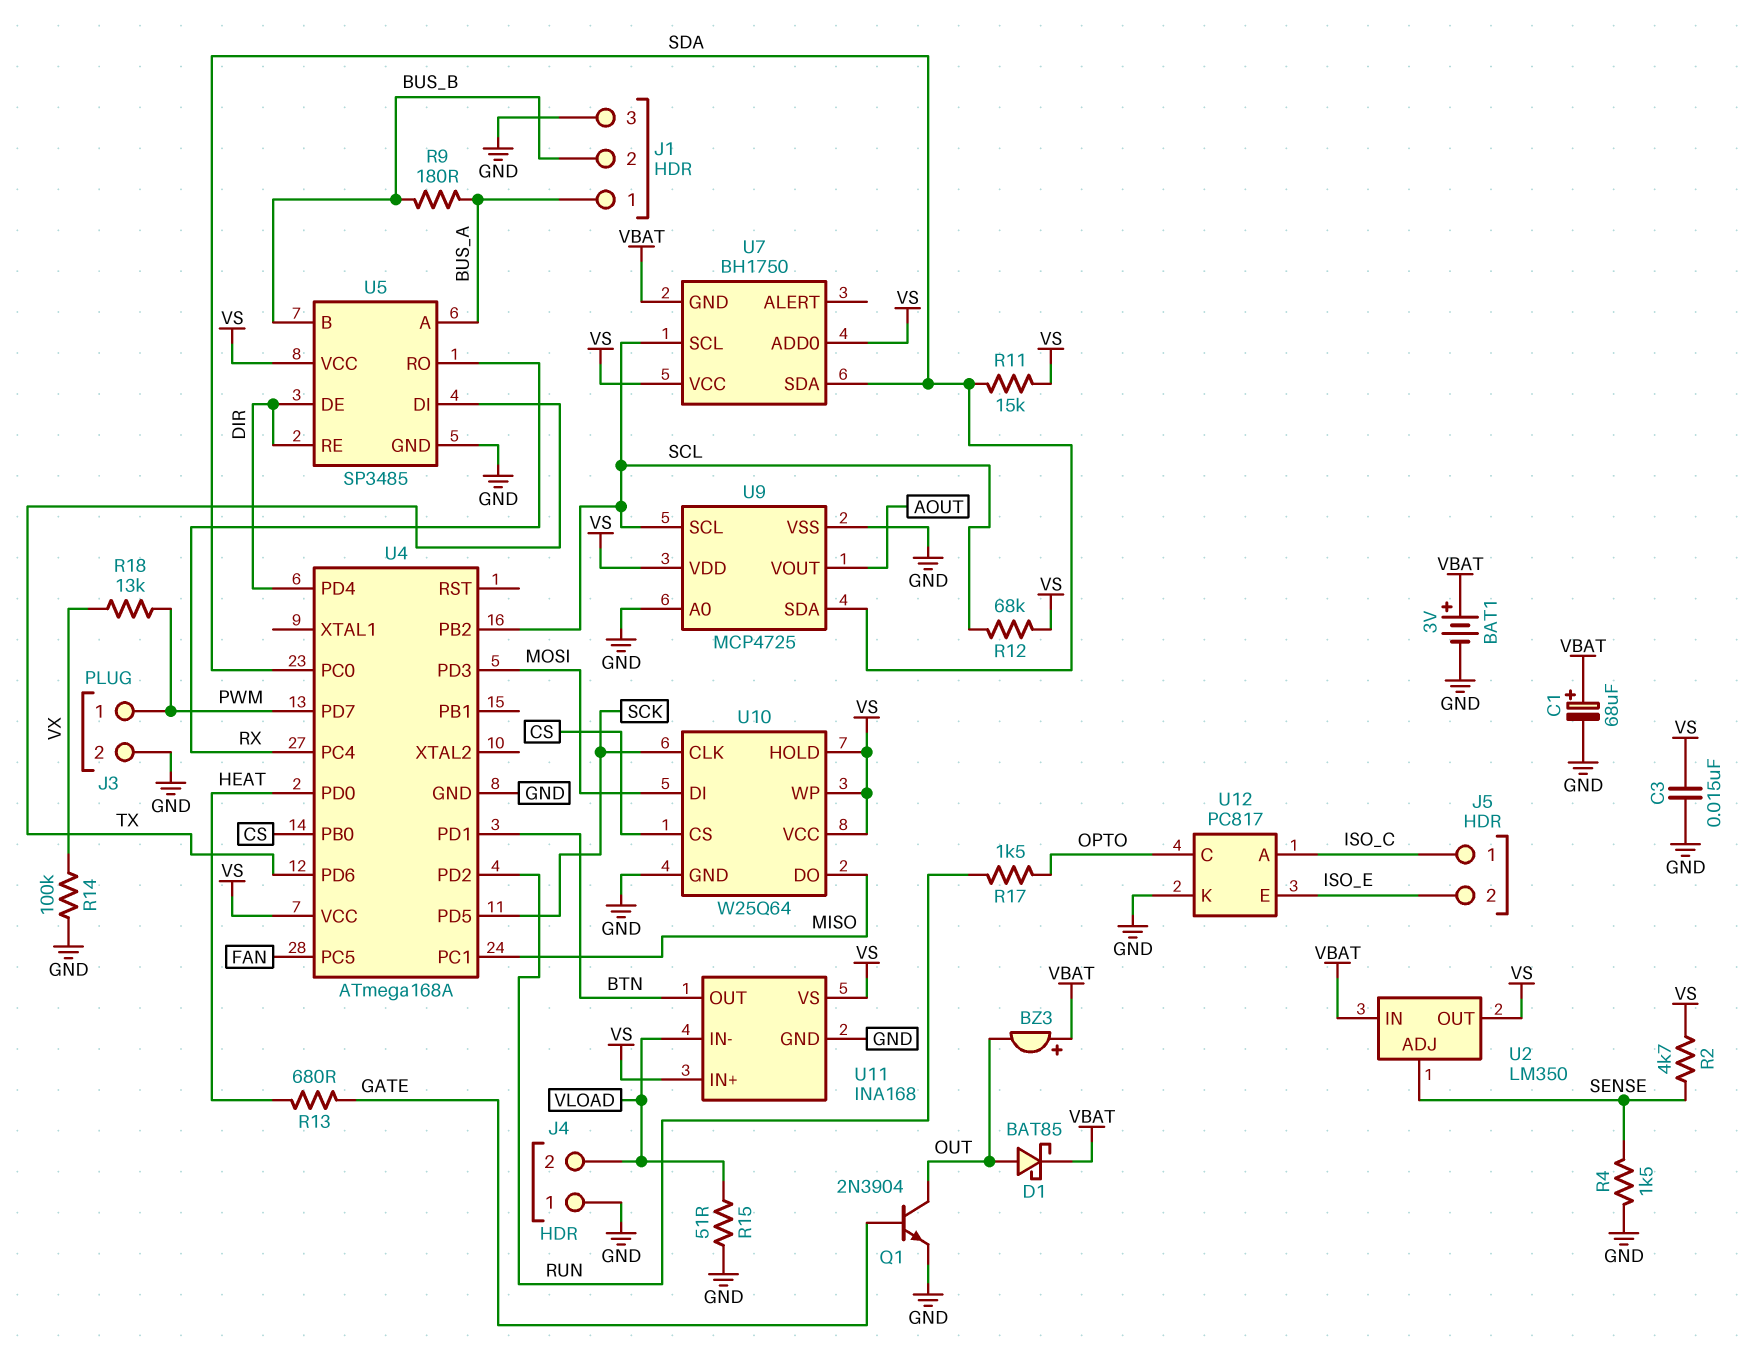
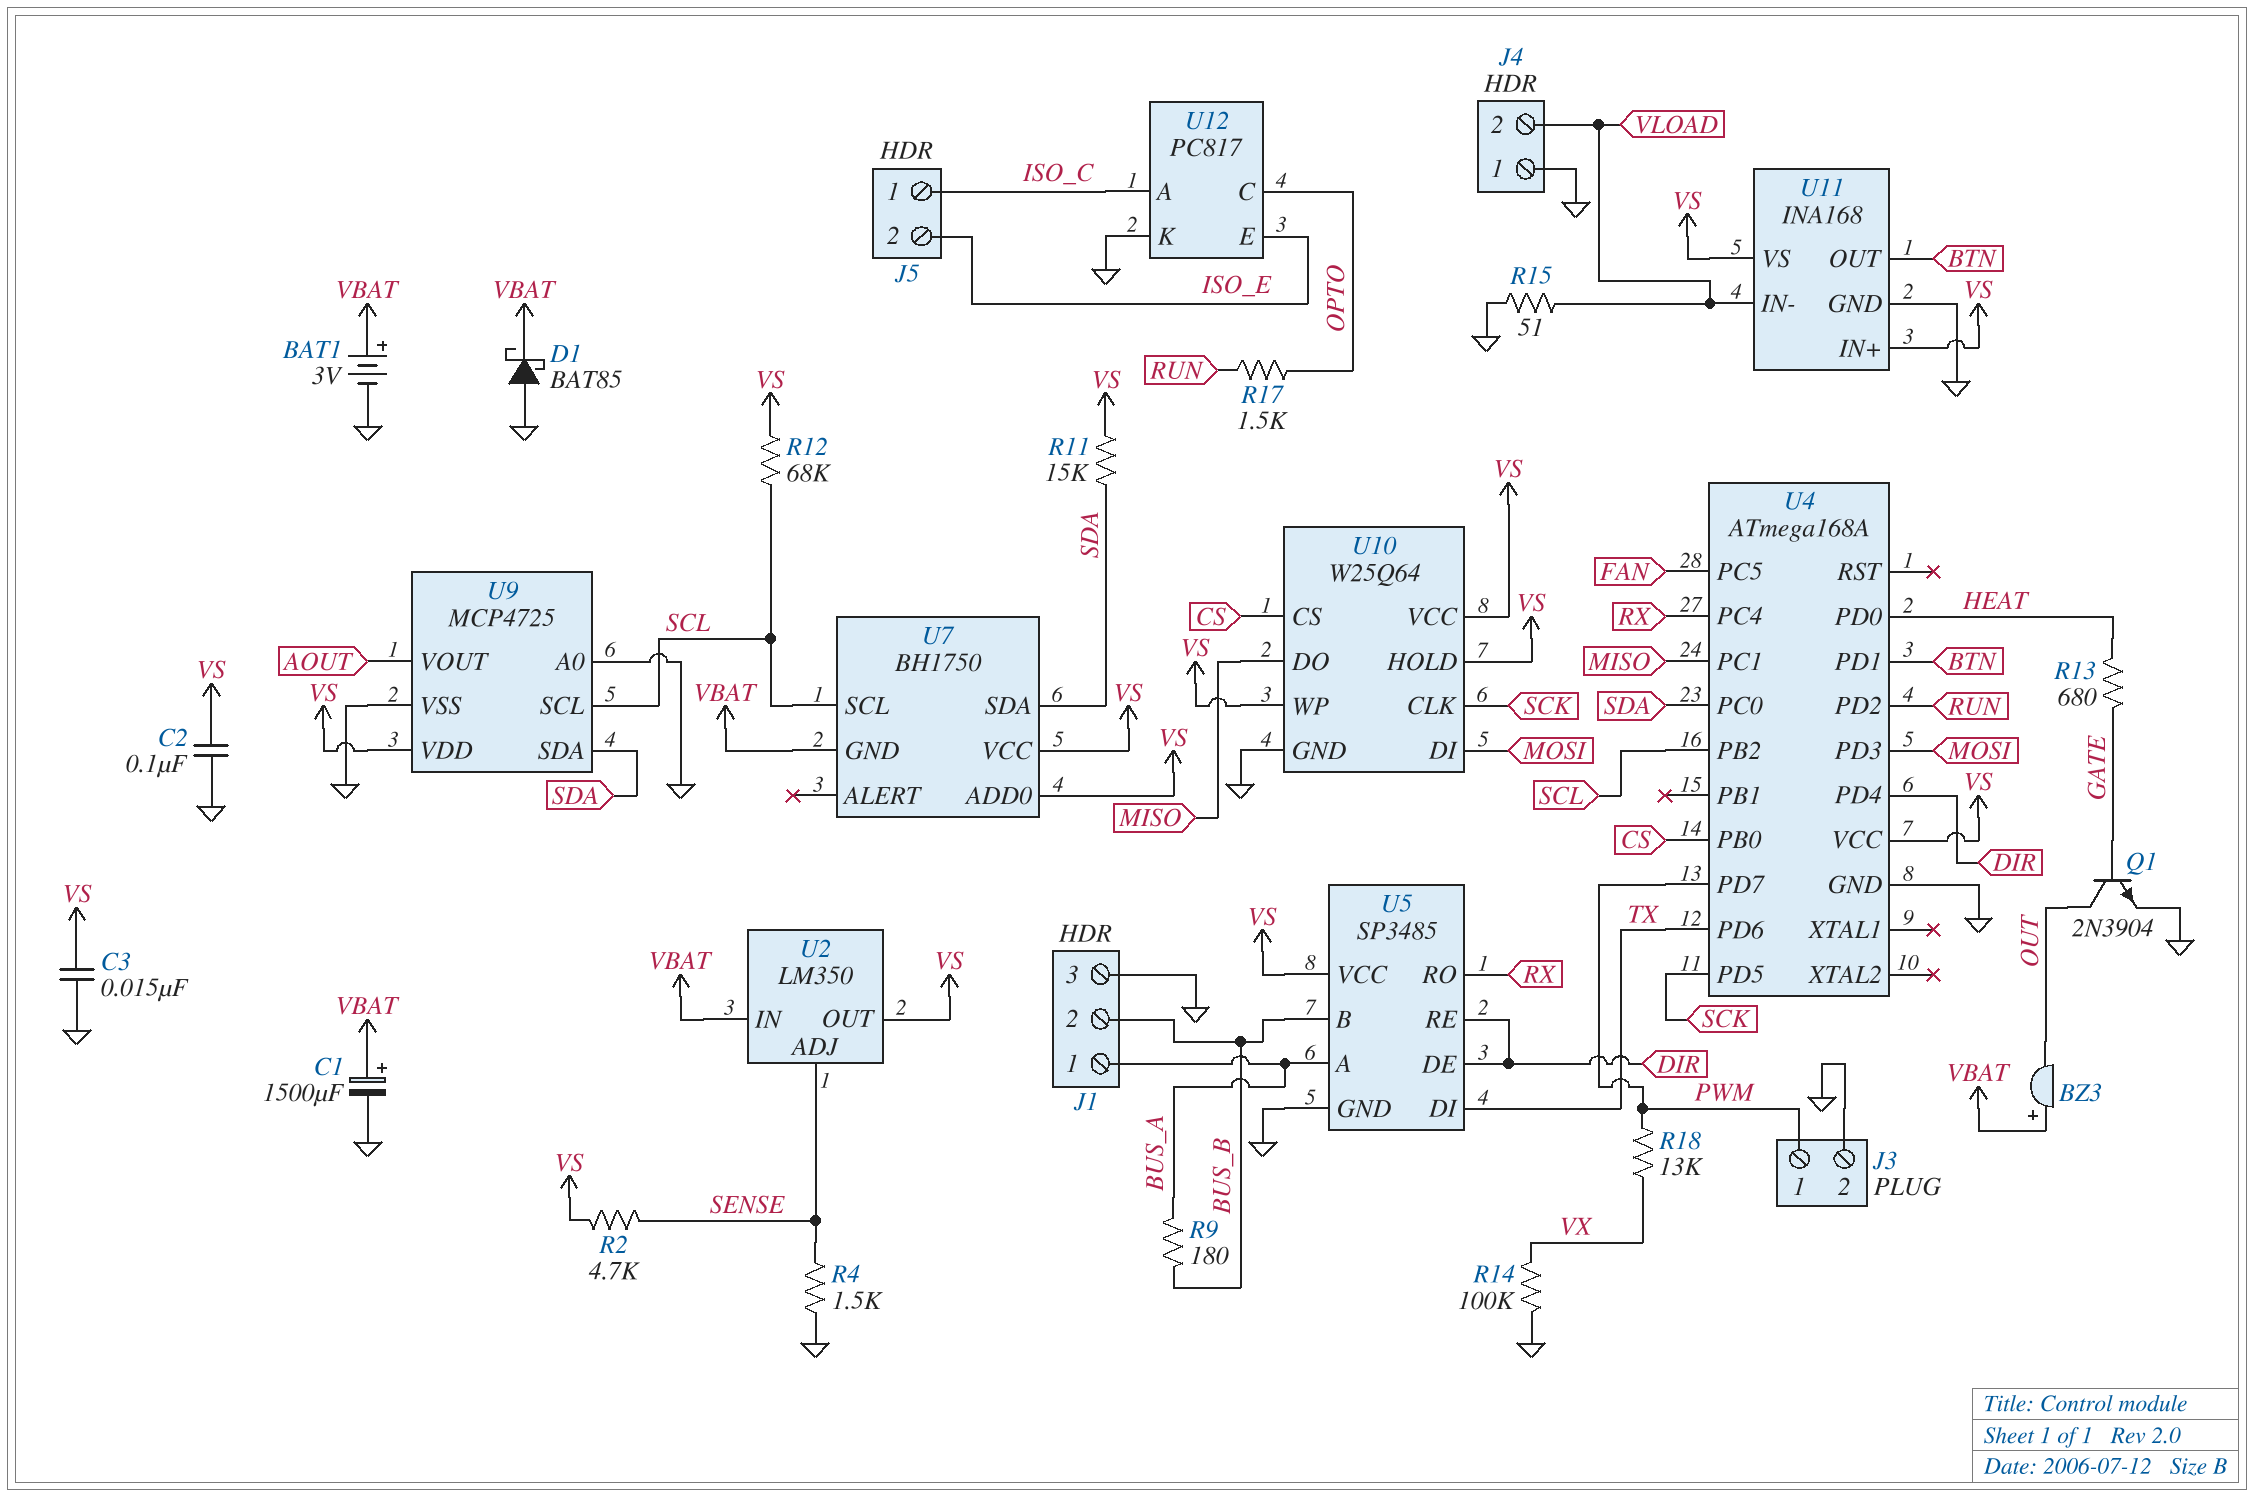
C1: 68uF (plus VBAT, minus GND) -> 1500uF (plus VBAT, minus GND)
C2: none -> 100nF (GND, VS)
D1: schottky BAT85 (A OUT, K VBAT) -> schottky BAT85 (A GND, K VBAT)

